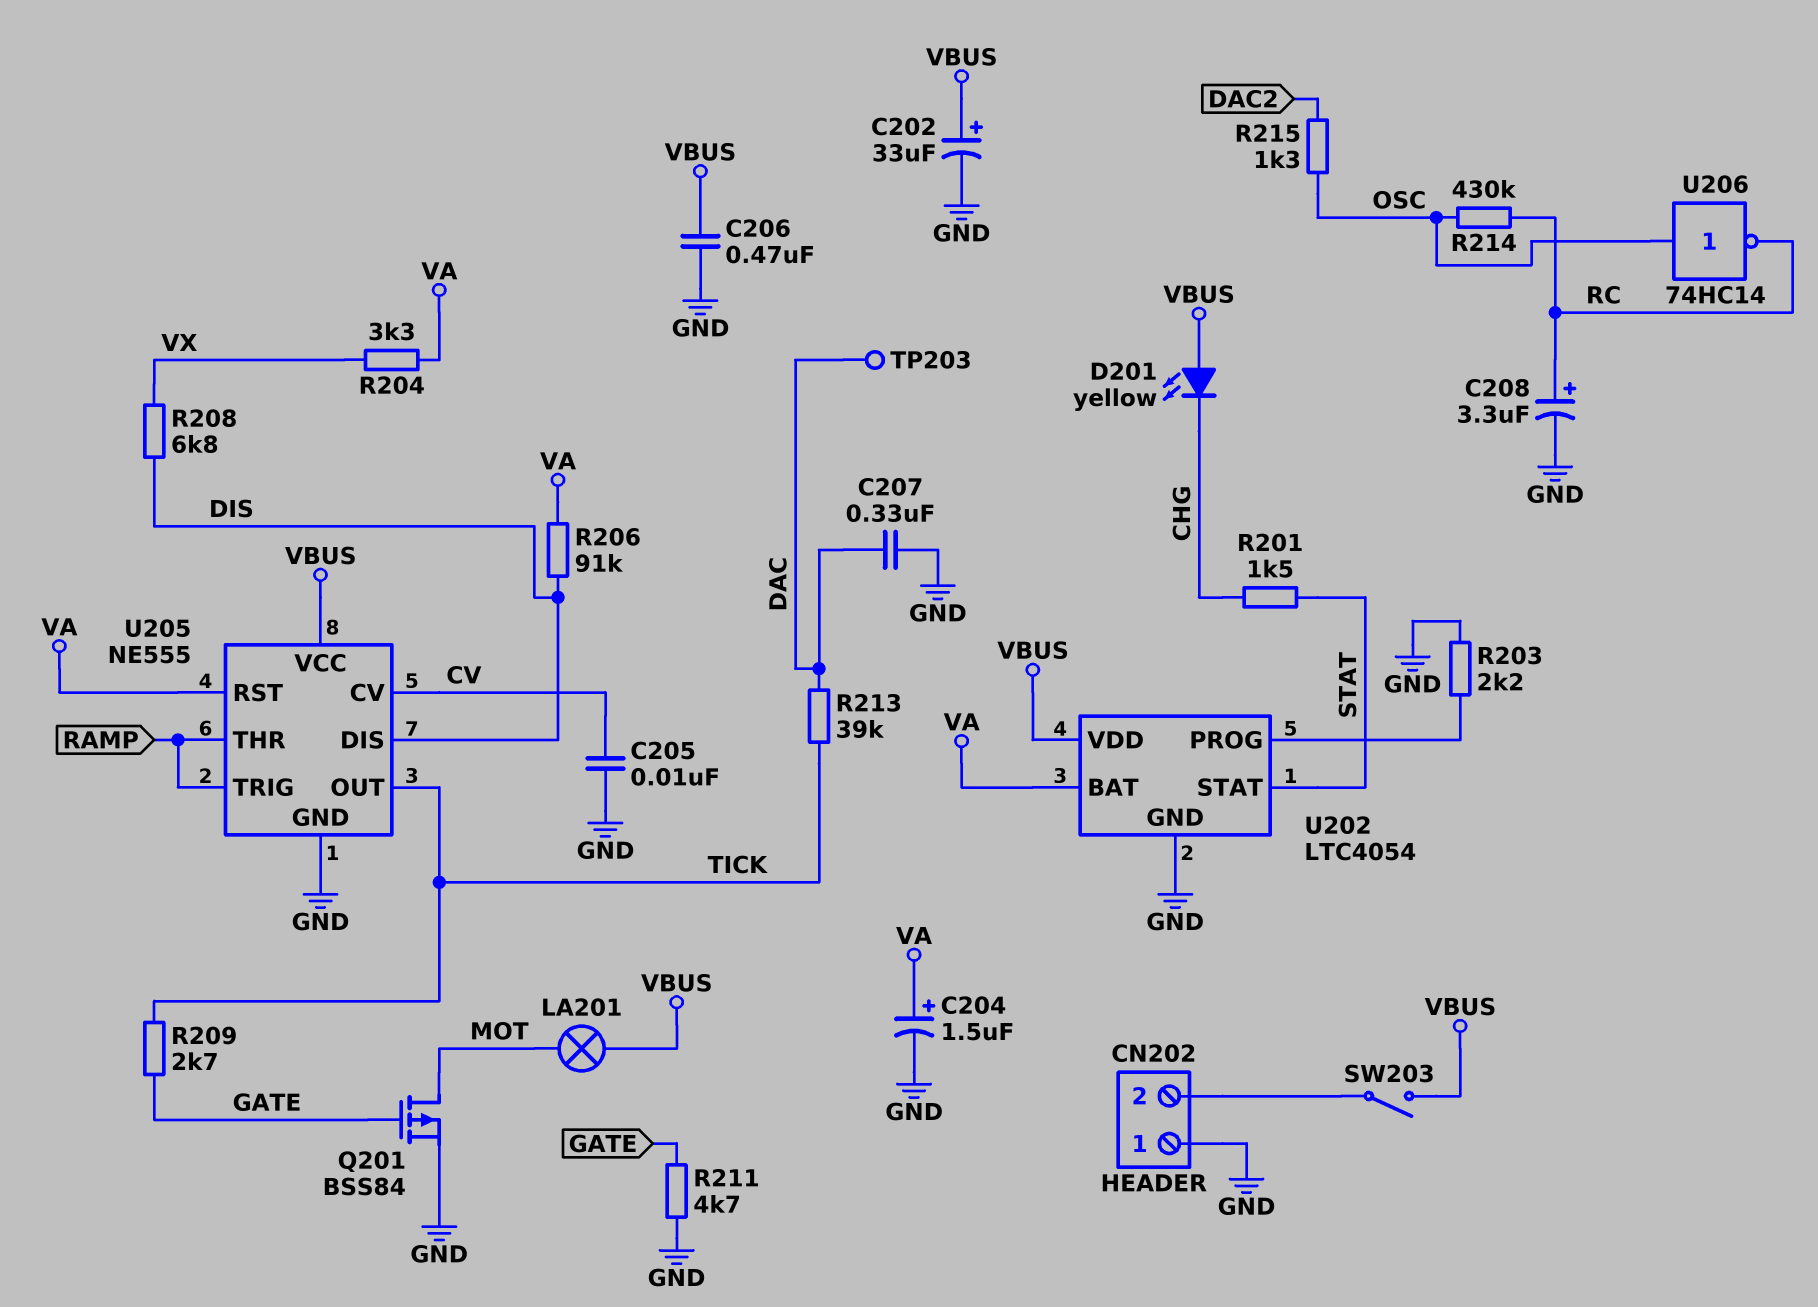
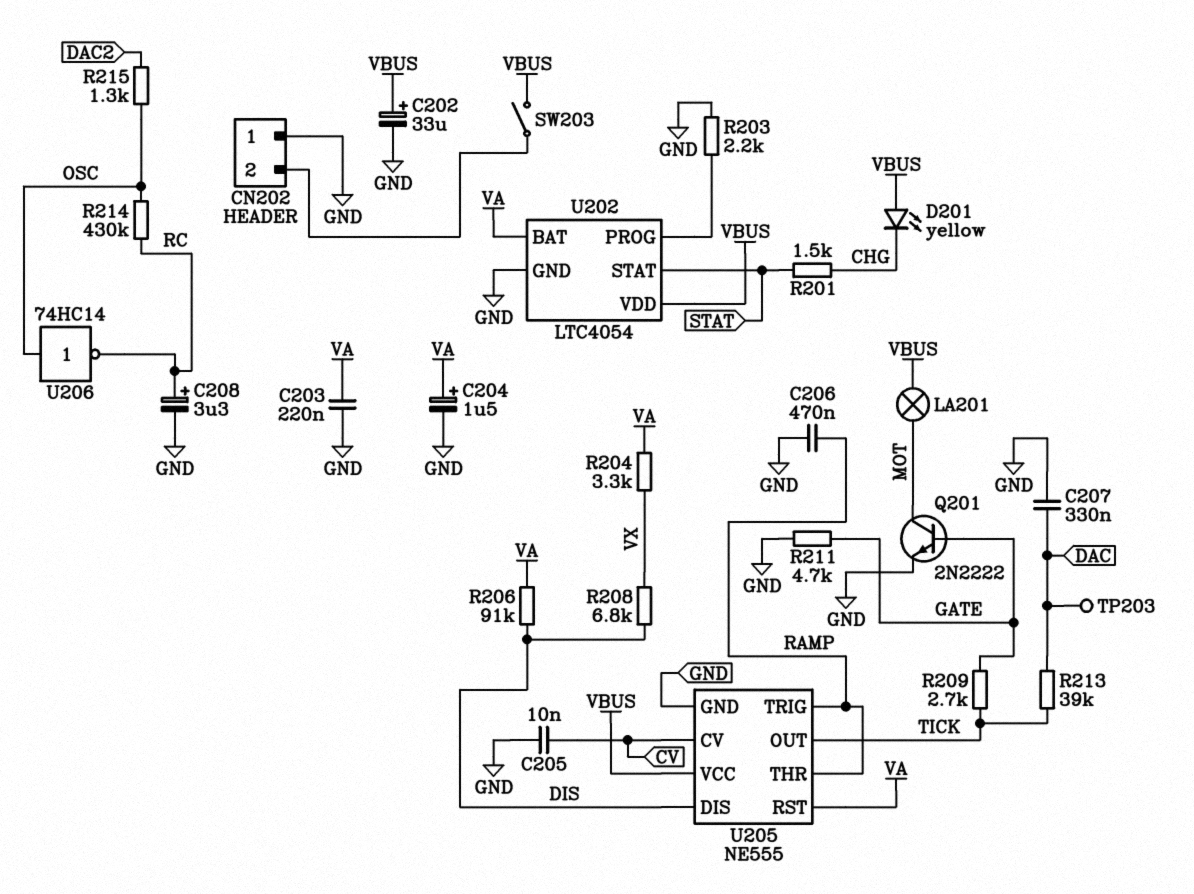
C203: none -> 220nF (GND, VA)
C206: 470nF (GND, VBUS) -> 470nF (GND, RAMP)
Q201: PMOS BSS84 (G GATE, D MOT, S GND) -> NPN 2N2222 (B GATE, C MOT, E GND)

